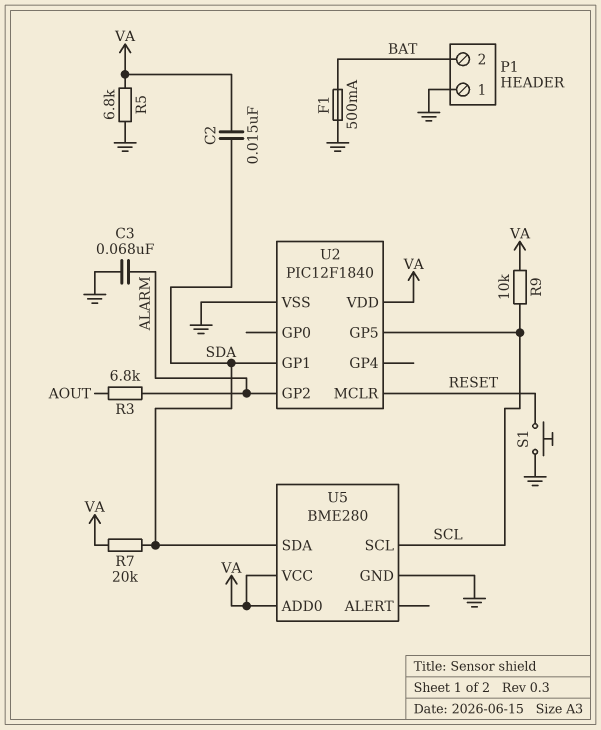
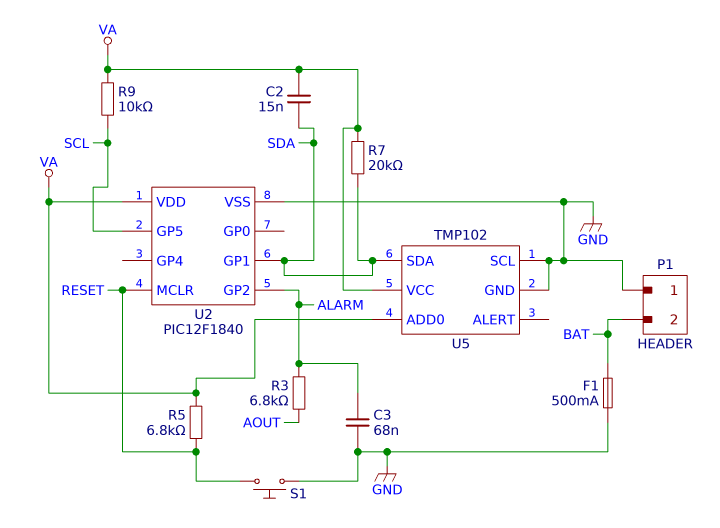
R5: 6.8k (GND, VA) -> 6.8k (RESET, VA)
U5: BME280 -> TMP102
U5 pin SCL: SCL -> GND

